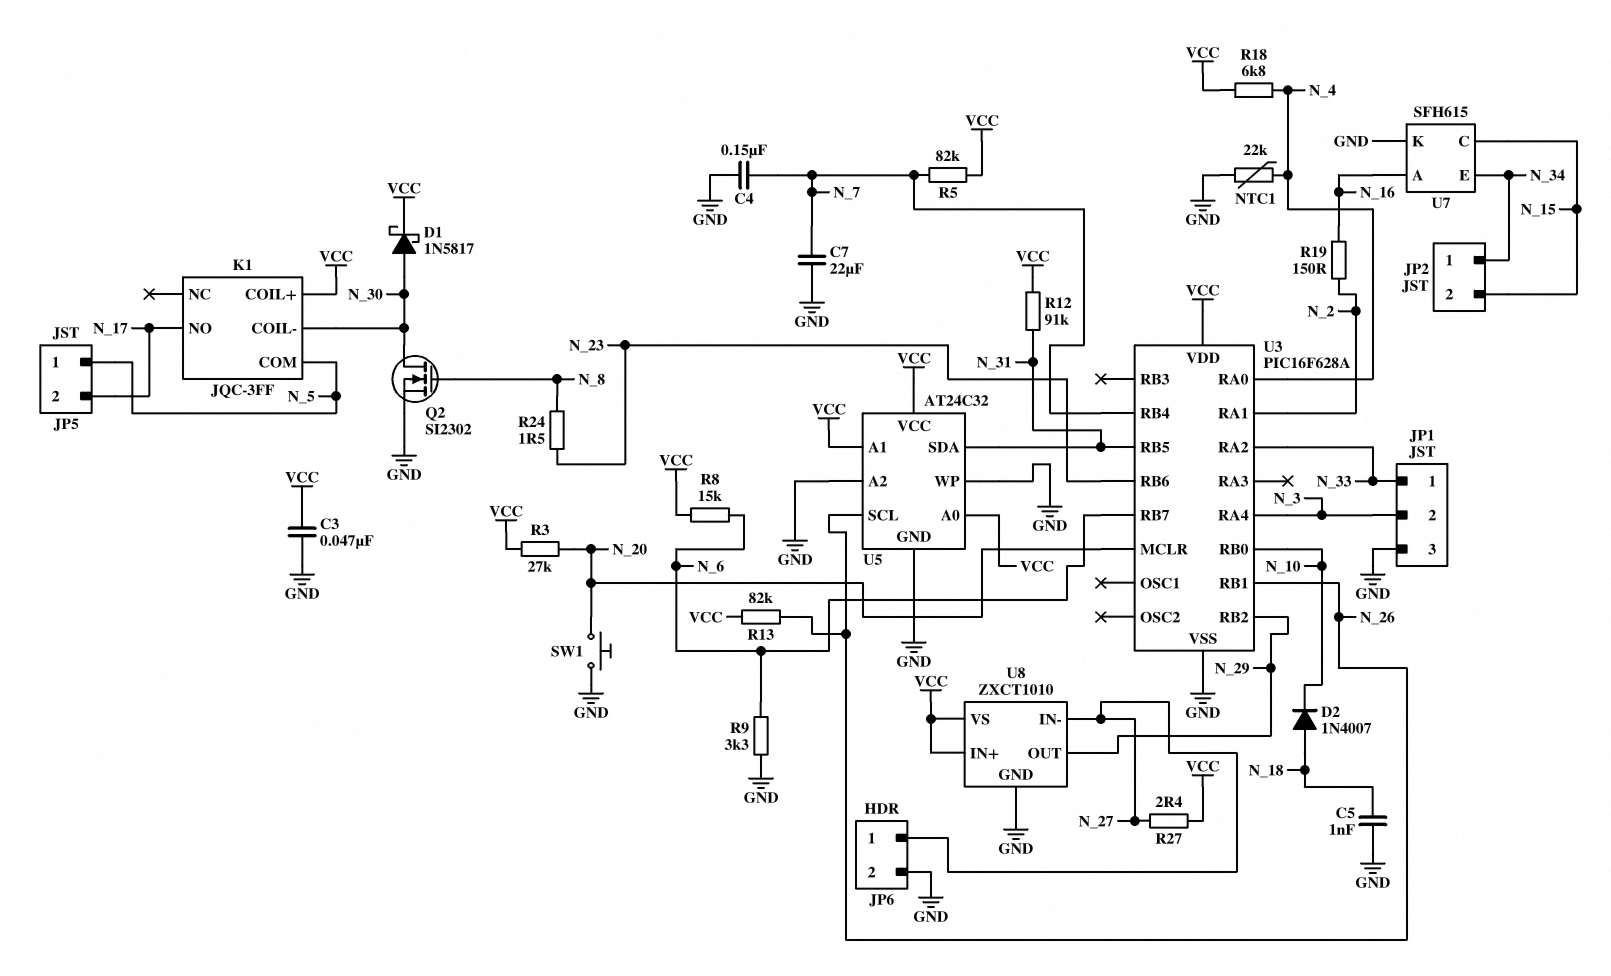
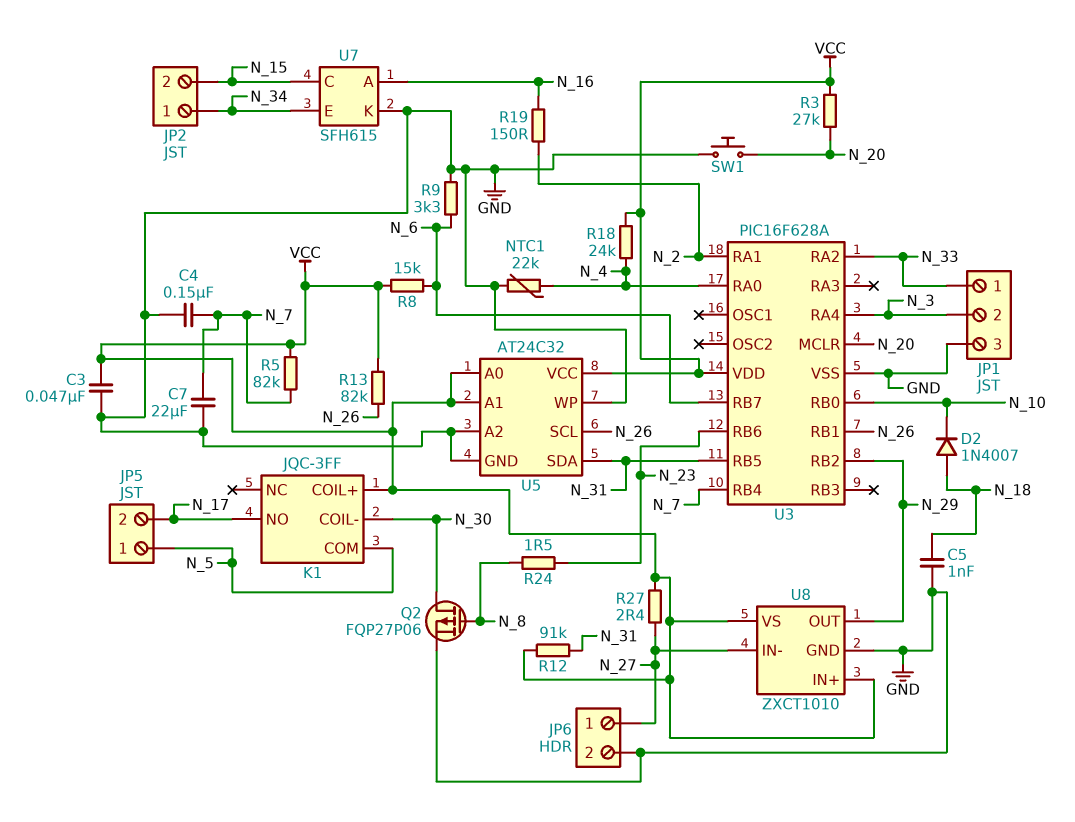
D1: schottky 1N5817 (A N_30, K VCC) -> none
Q2: NMOS SI2302 (G N_8, D N_30, S GND) -> PMOS FQP27P06 (G N_8, D N_30, S GND)
R18: 6.8k (N_4, VCC) -> 24k (N_4, VCC)

